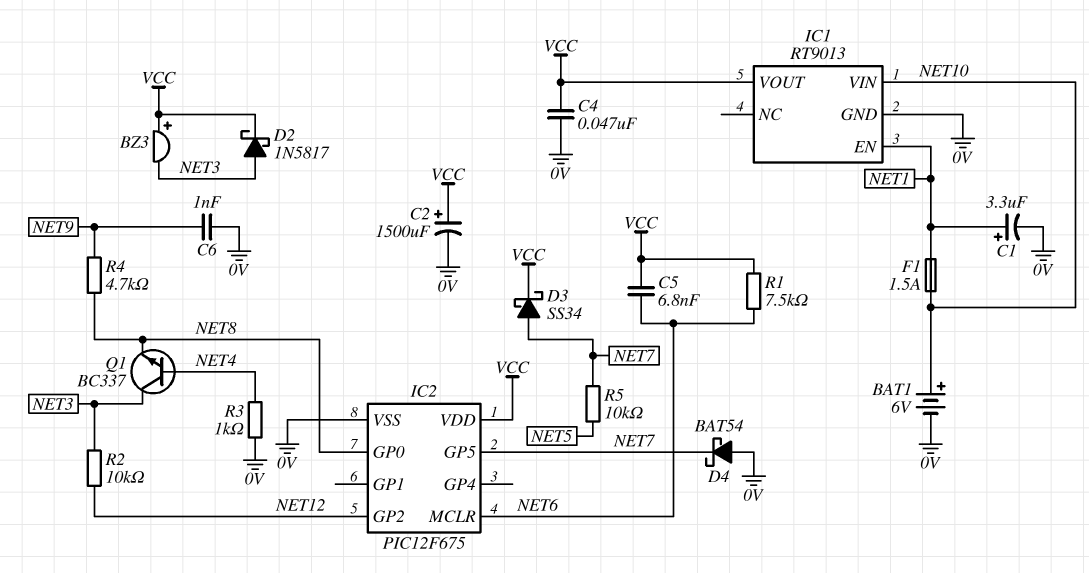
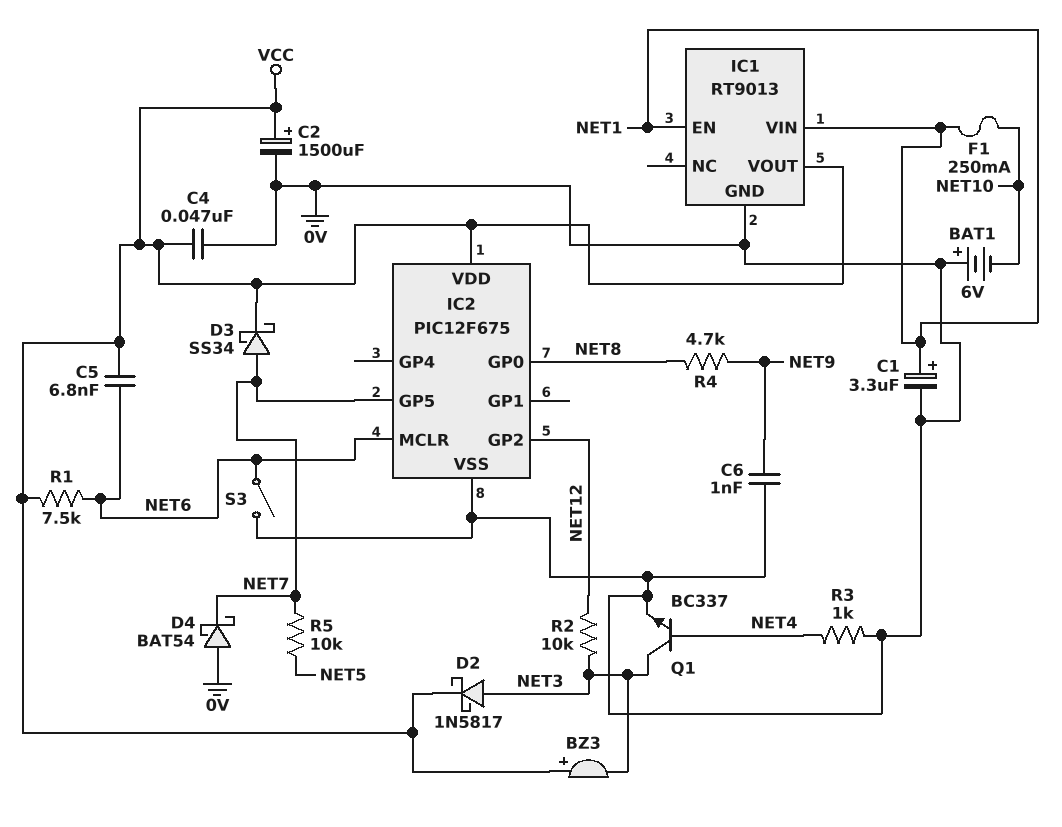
BAT1: 6V (plus NET10, minus 0V) -> 6V (plus 0V, minus NET10)
F1: 1.5A (NET1, NET10) -> 250mA (NET1, NET10)
IC1 pin VIN: NET10 -> NET1
Q1: NPN BC337 (B NET4, C NET3, E NET8) -> NPN BC337 (B NET4, C NET3, E 0V)
S3: none -> switch (0V, NET6)

